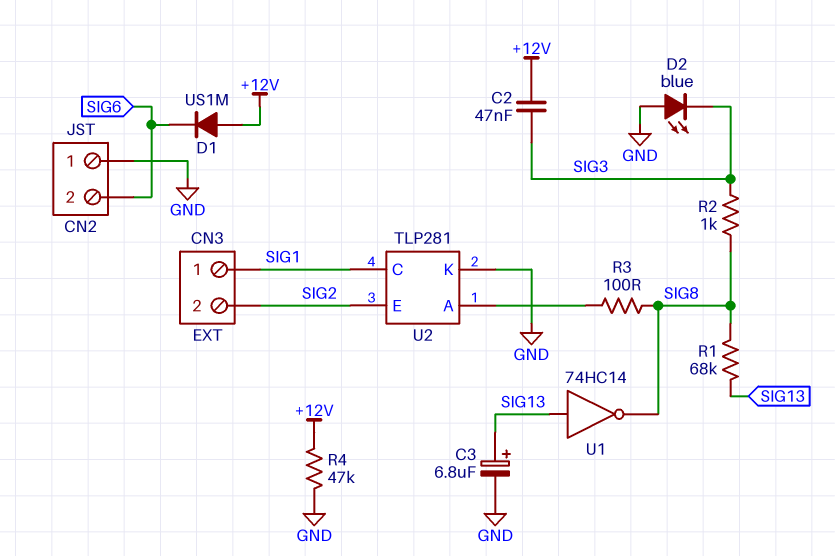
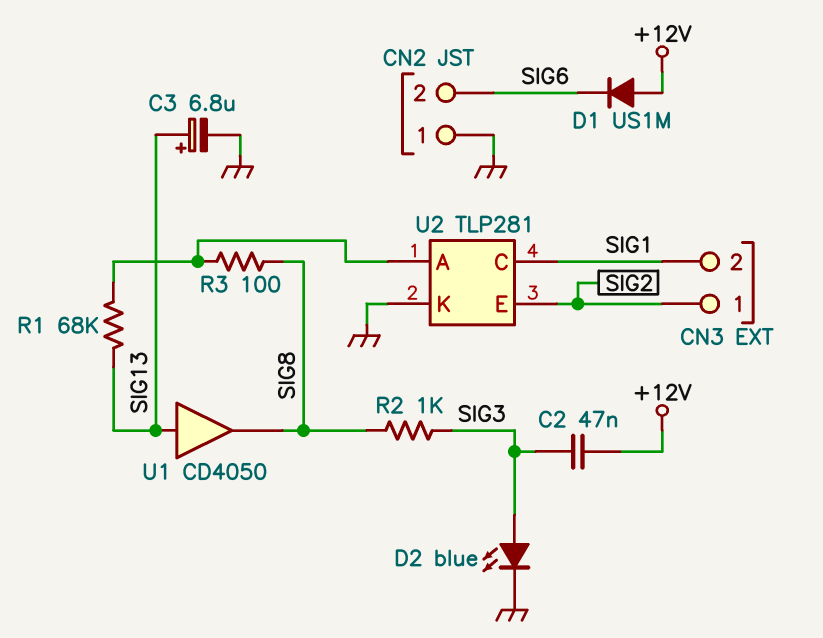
CN3 pin 1: SIG1 -> SIG2
CN3 pin 2: SIG2 -> SIG1
D2: LED blue (A GND, K SIG3) -> LED blue (A SIG3, K GND)
R1: 68k (SIG8, SIG13) -> 68k (SIG13, U2/A)
R4: 47k (+12V, GND) -> none
U1: NOT 74HC14 (in SIG13, out SIG8) -> buffer CD4050 (in SIG13, out SIG8)

